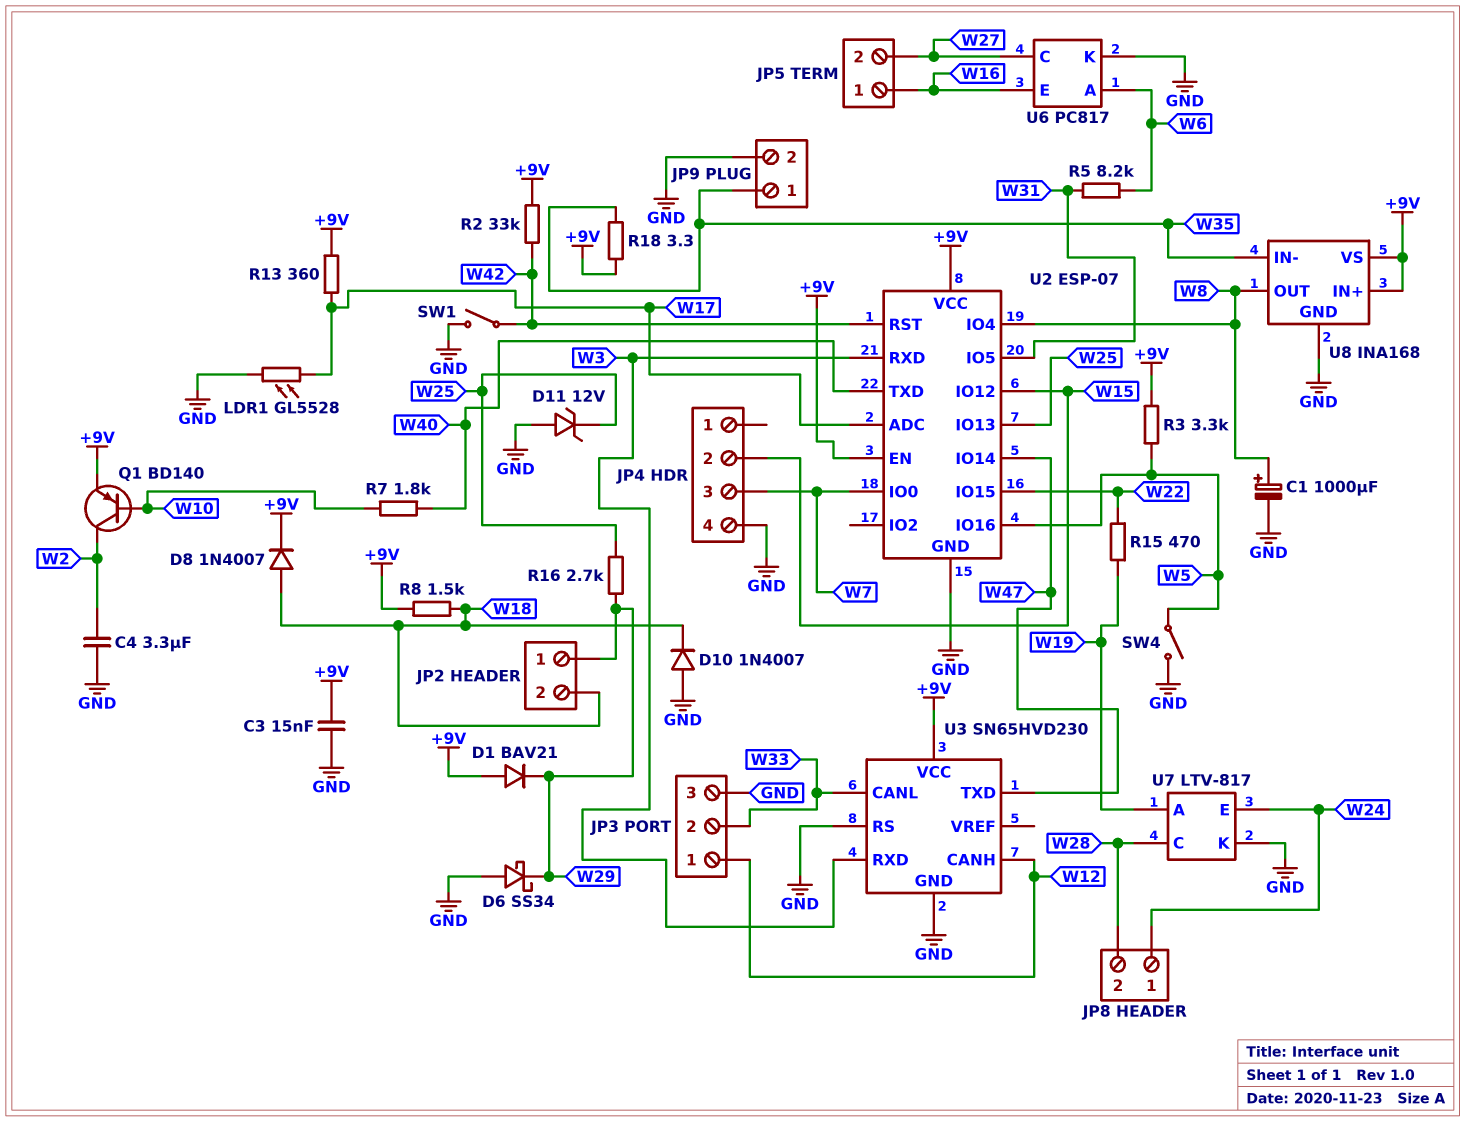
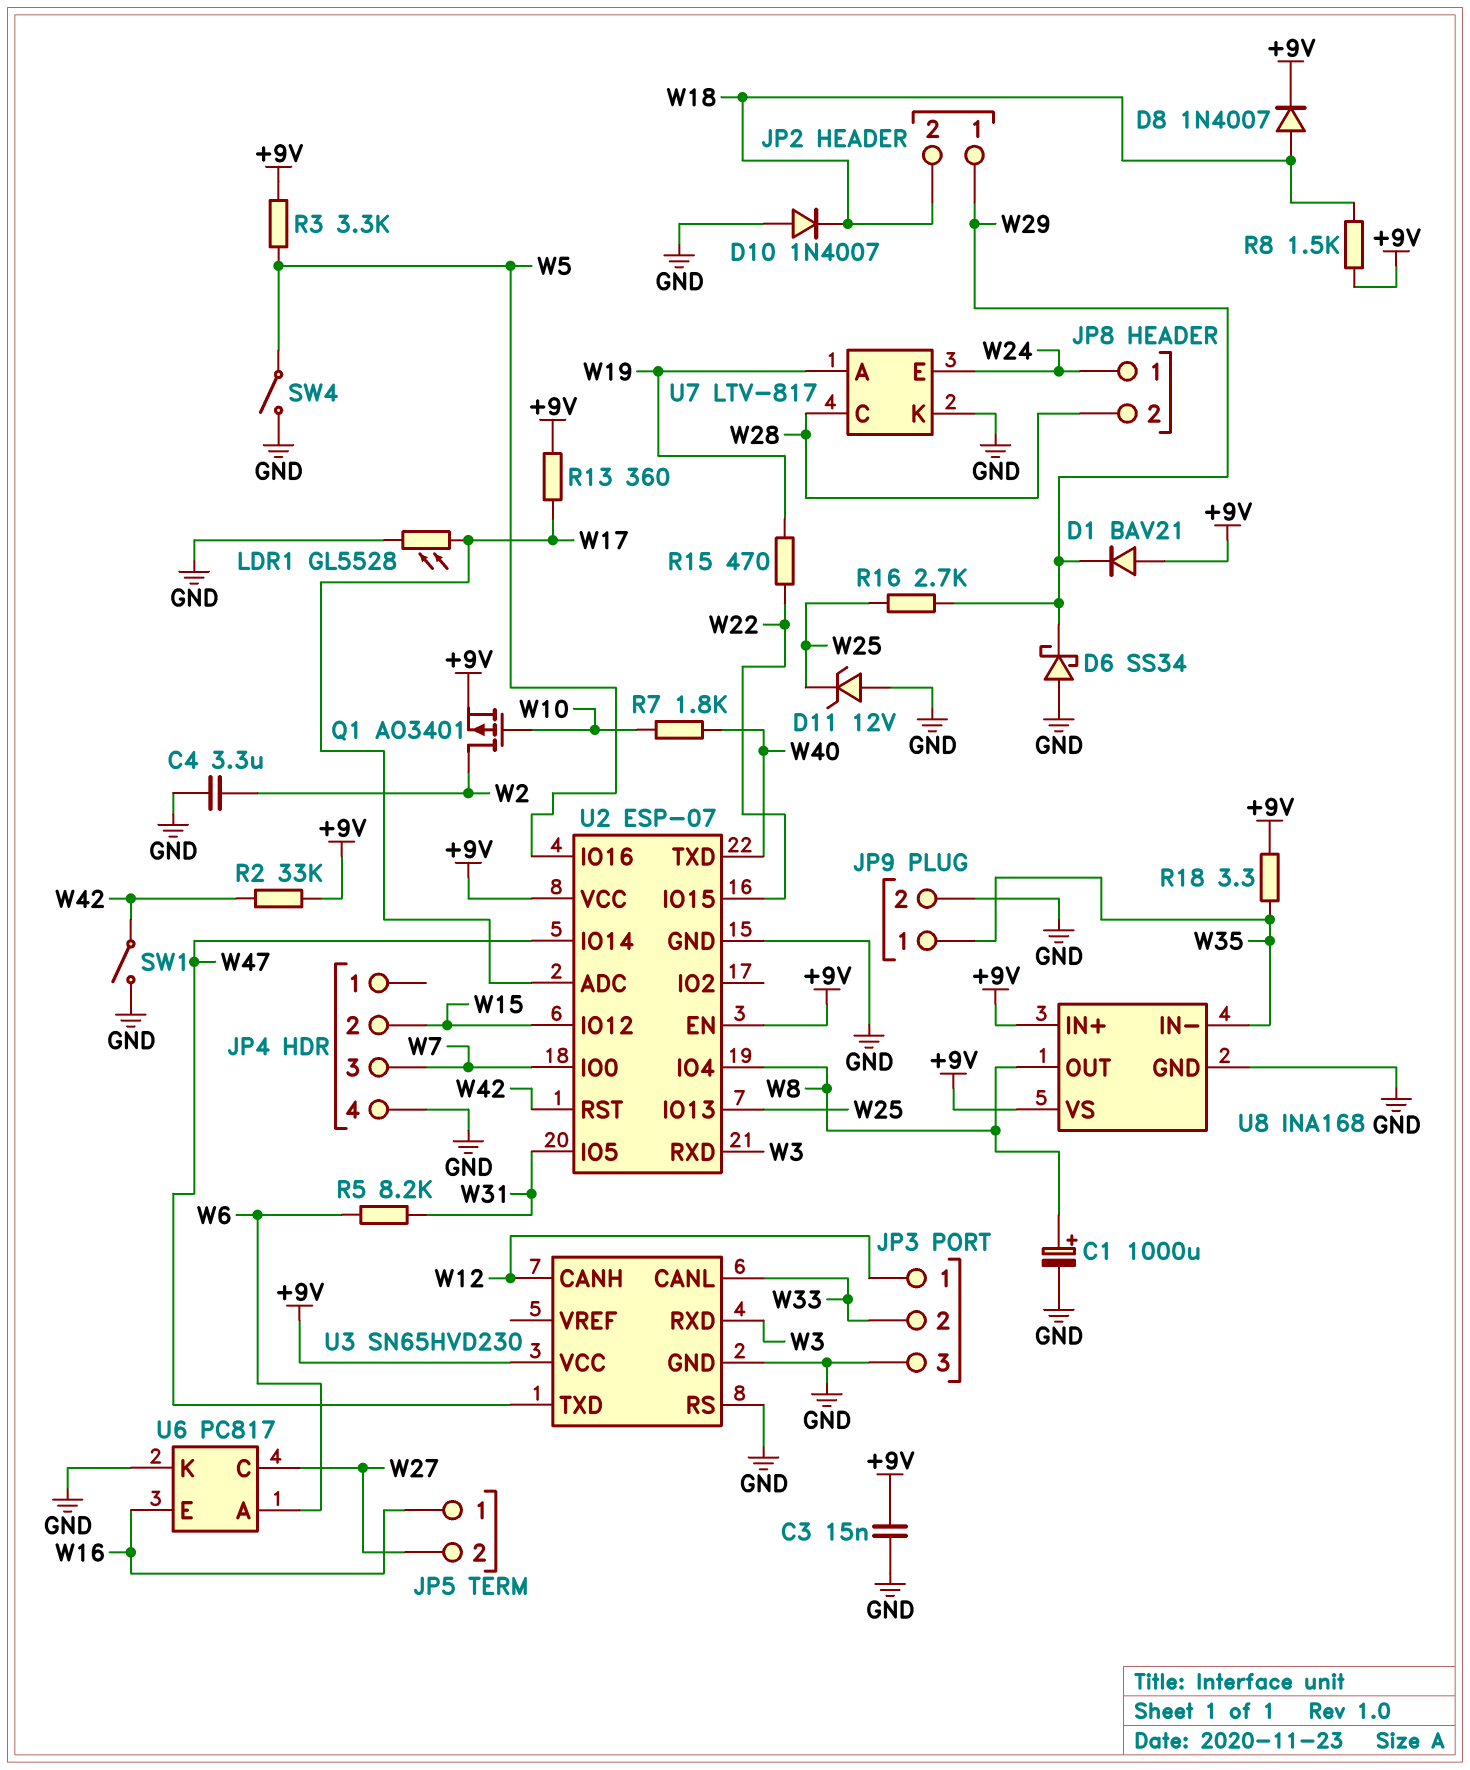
Q1: PNP BD140 (B W10, C W2, E +9V) -> PMOS AO3401 (G W10, D W2, S +9V)

